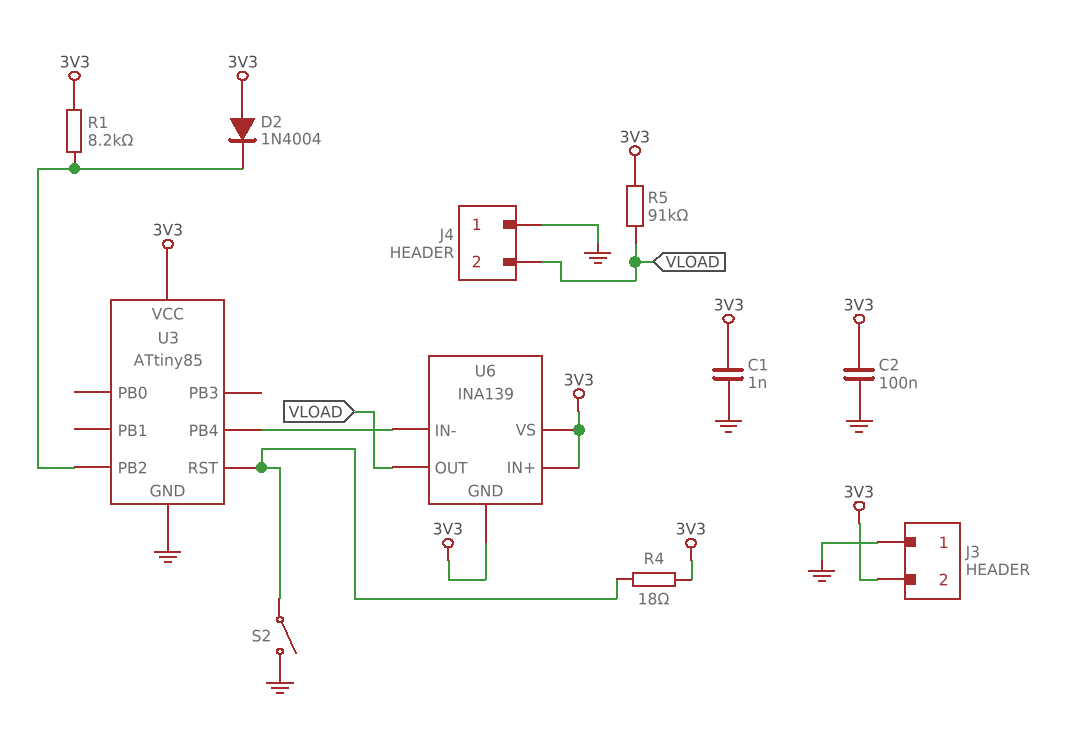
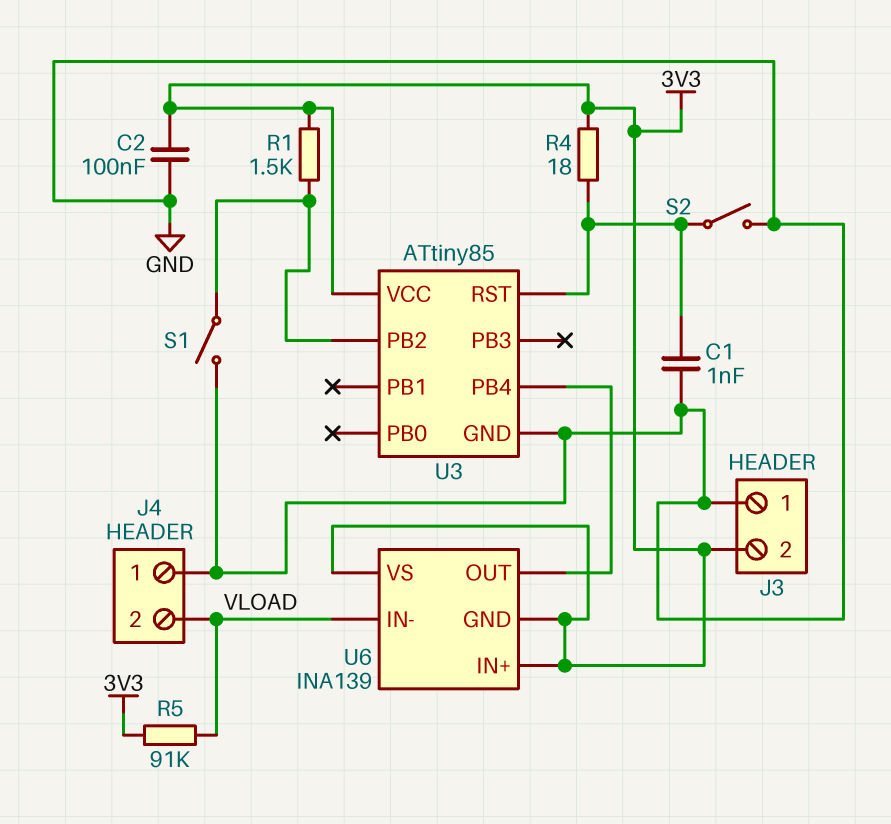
C1: 1nF (3V3, GND) -> 1nF (GND, U3/RST)
D2: diode 1N4004 (A 3V3, K U3/PB2) -> none
R1: 8.2k (3V3, U3/PB2) -> 1.5k (3V3, U3/PB2)
S1: none -> switch (GND, U3/PB2)
U6 pin IN-: U3/PB4 -> VLOAD
U6 pin OUT: VLOAD -> U3/PB4

